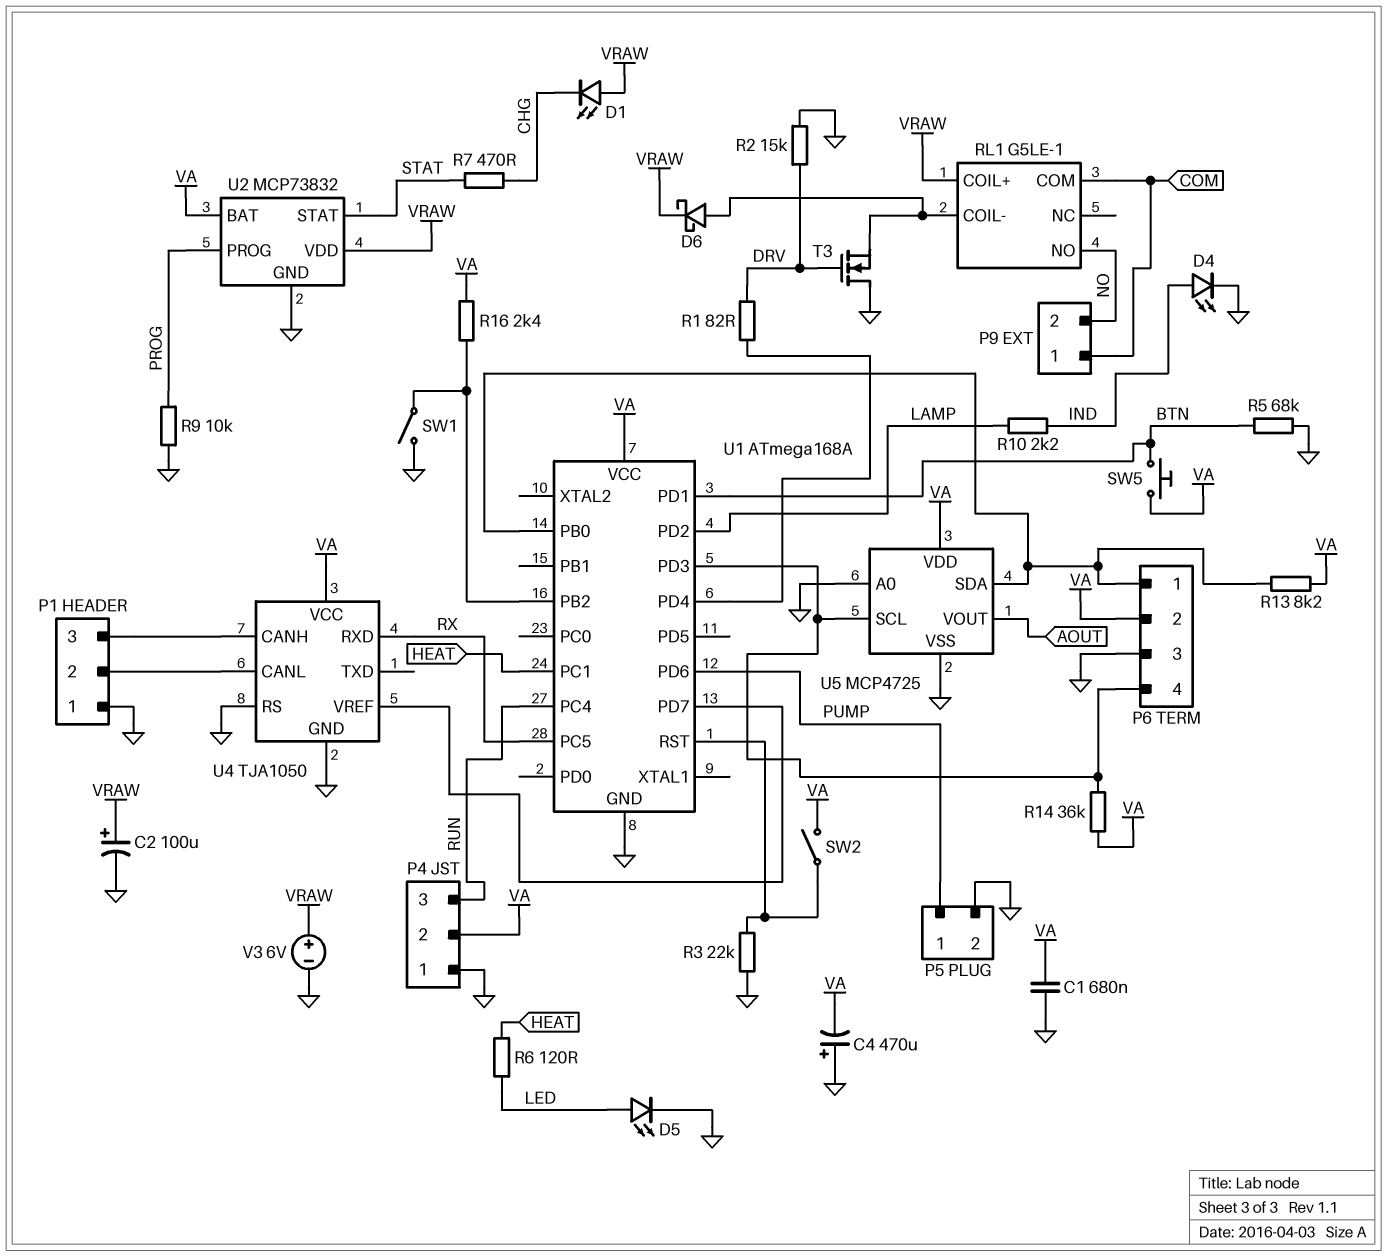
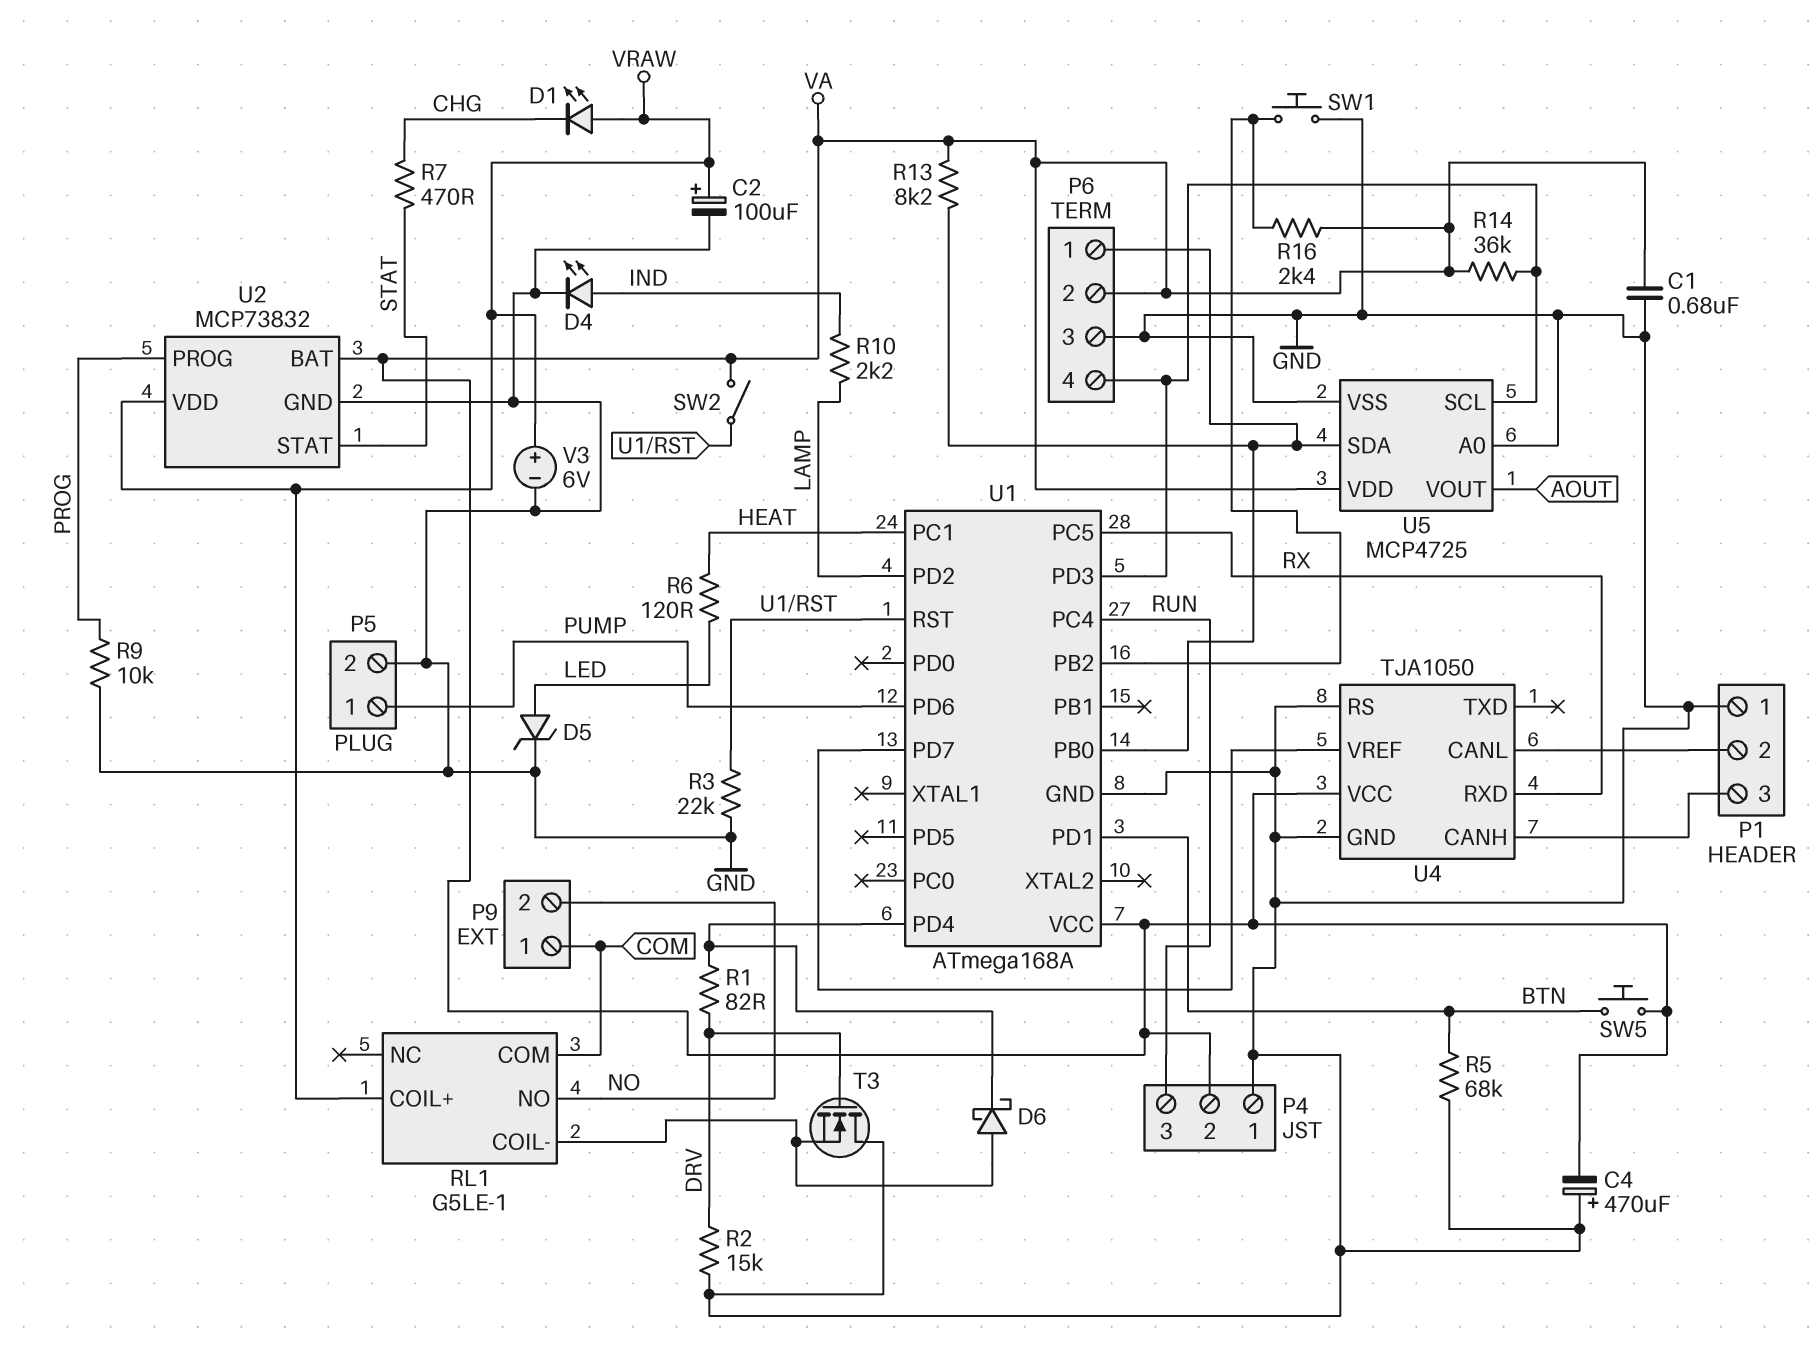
D5: LED (A LED, K GND) -> zener (A LED, K GND)
D6: schottky (A RL1/COIL-, K VRAW) -> schottky (A RL1/COIL-, K U1/PD4)
SW1: switch (GND, U1/PB2) -> button (GND, U1/PB2)

